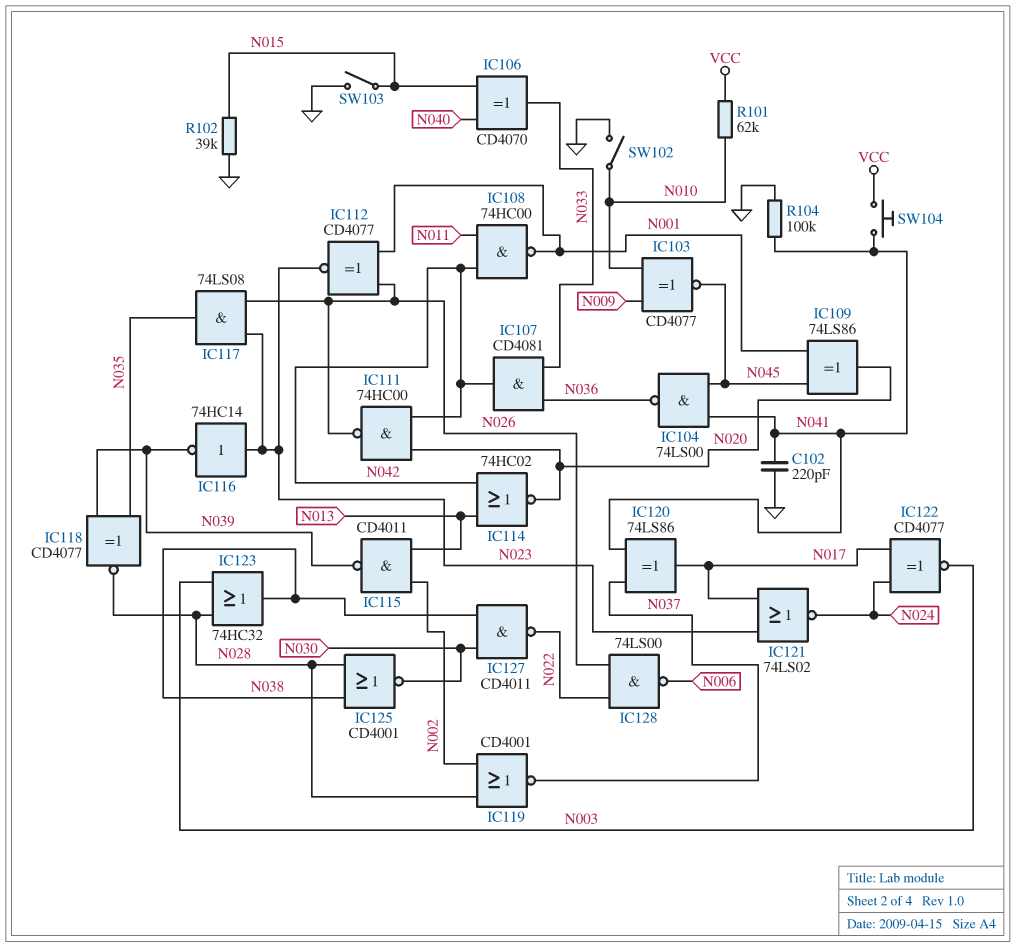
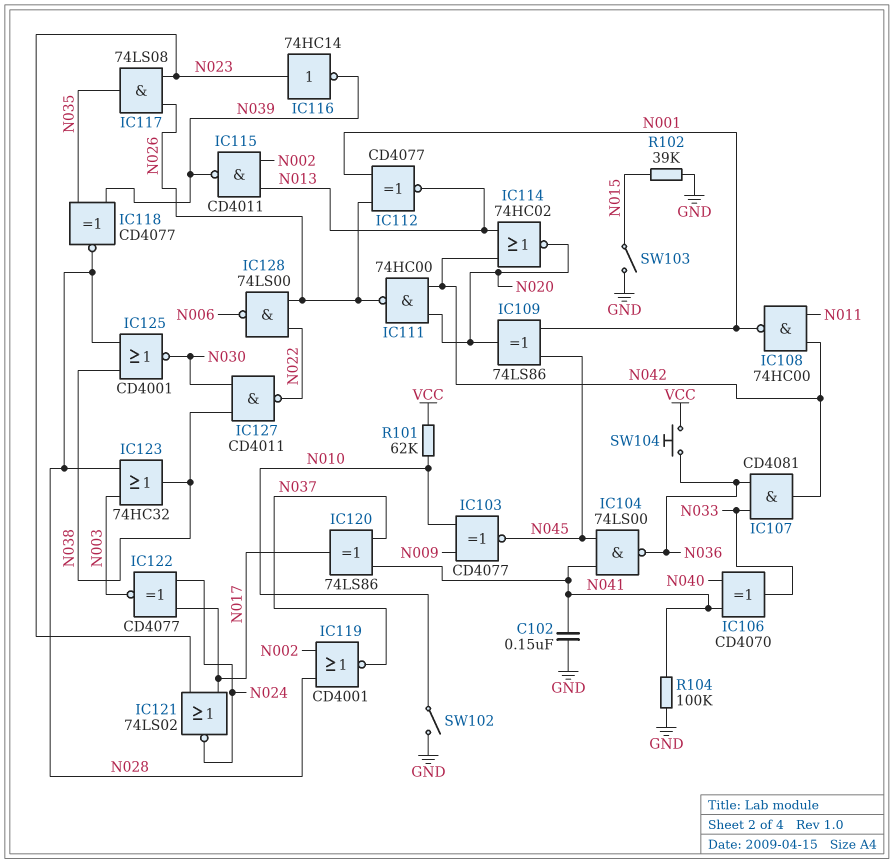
C102: 220pF (GND, N041) -> 150nF (GND, N041)
IC106: XOR CD4070 (in N015, in N040, out N033) -> XOR CD4070 (in N040, in N041, out N033)
IC112: XNOR CD4077 (in N001, in N026, out N023) -> XNOR CD4077 (in N001, in N026, out N013)
SW104: button (N041, VCC) -> button (N036, VCC)

